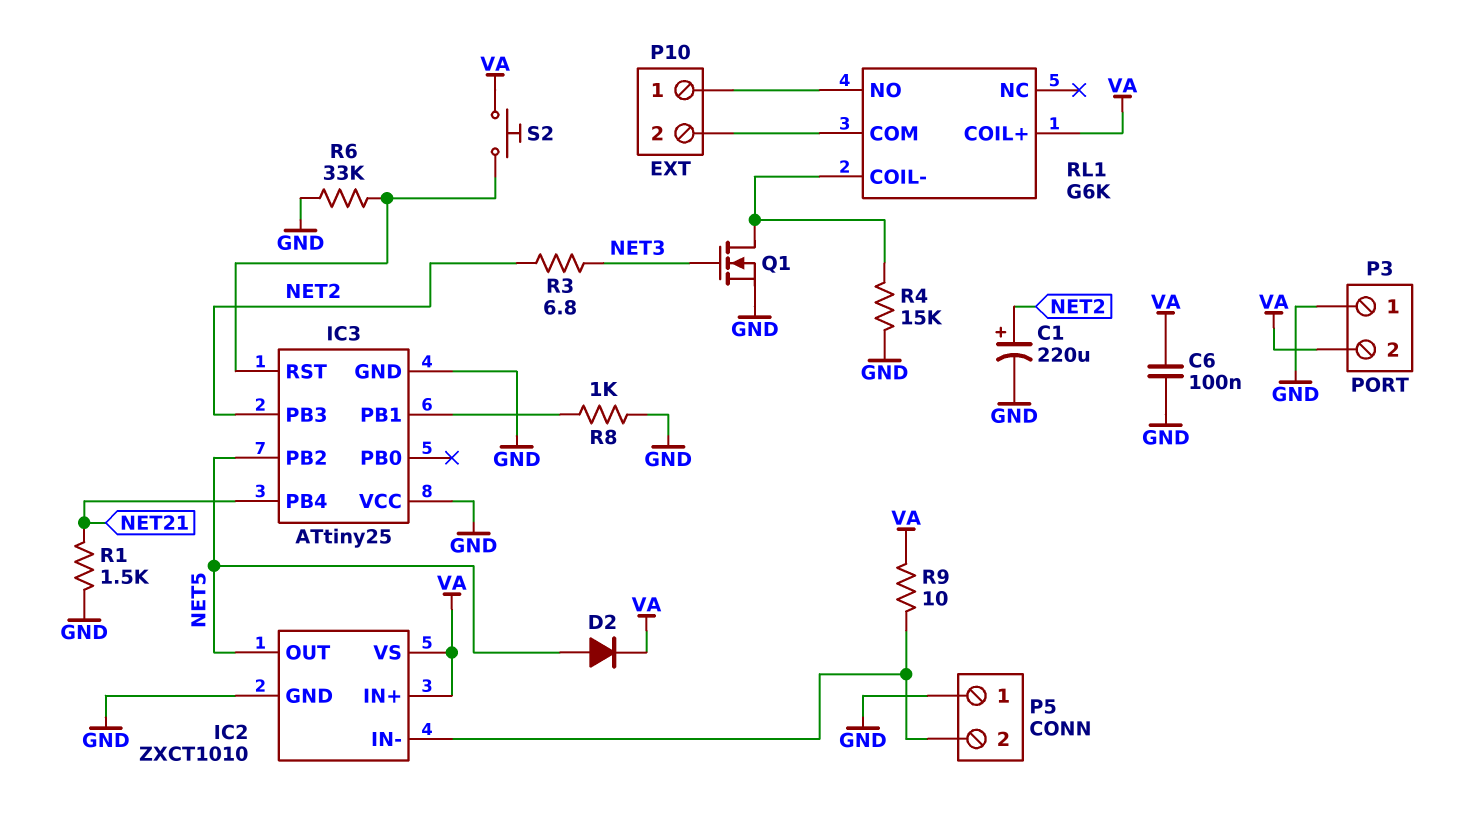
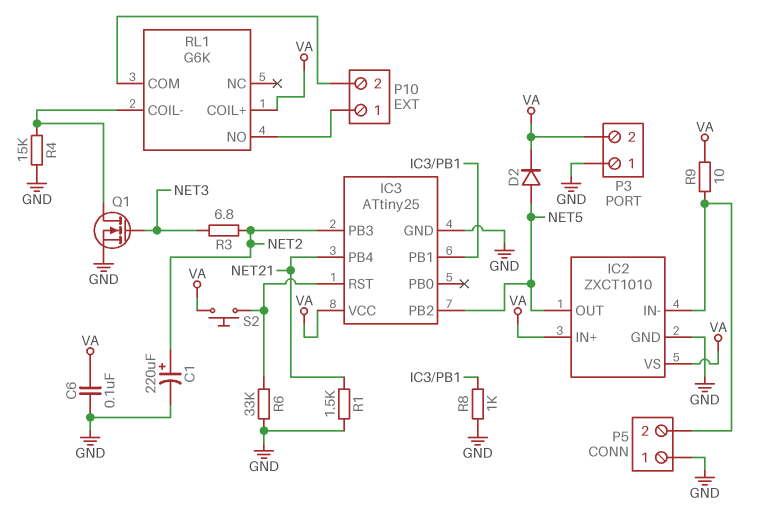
IC3 pin VCC: GND -> VA

